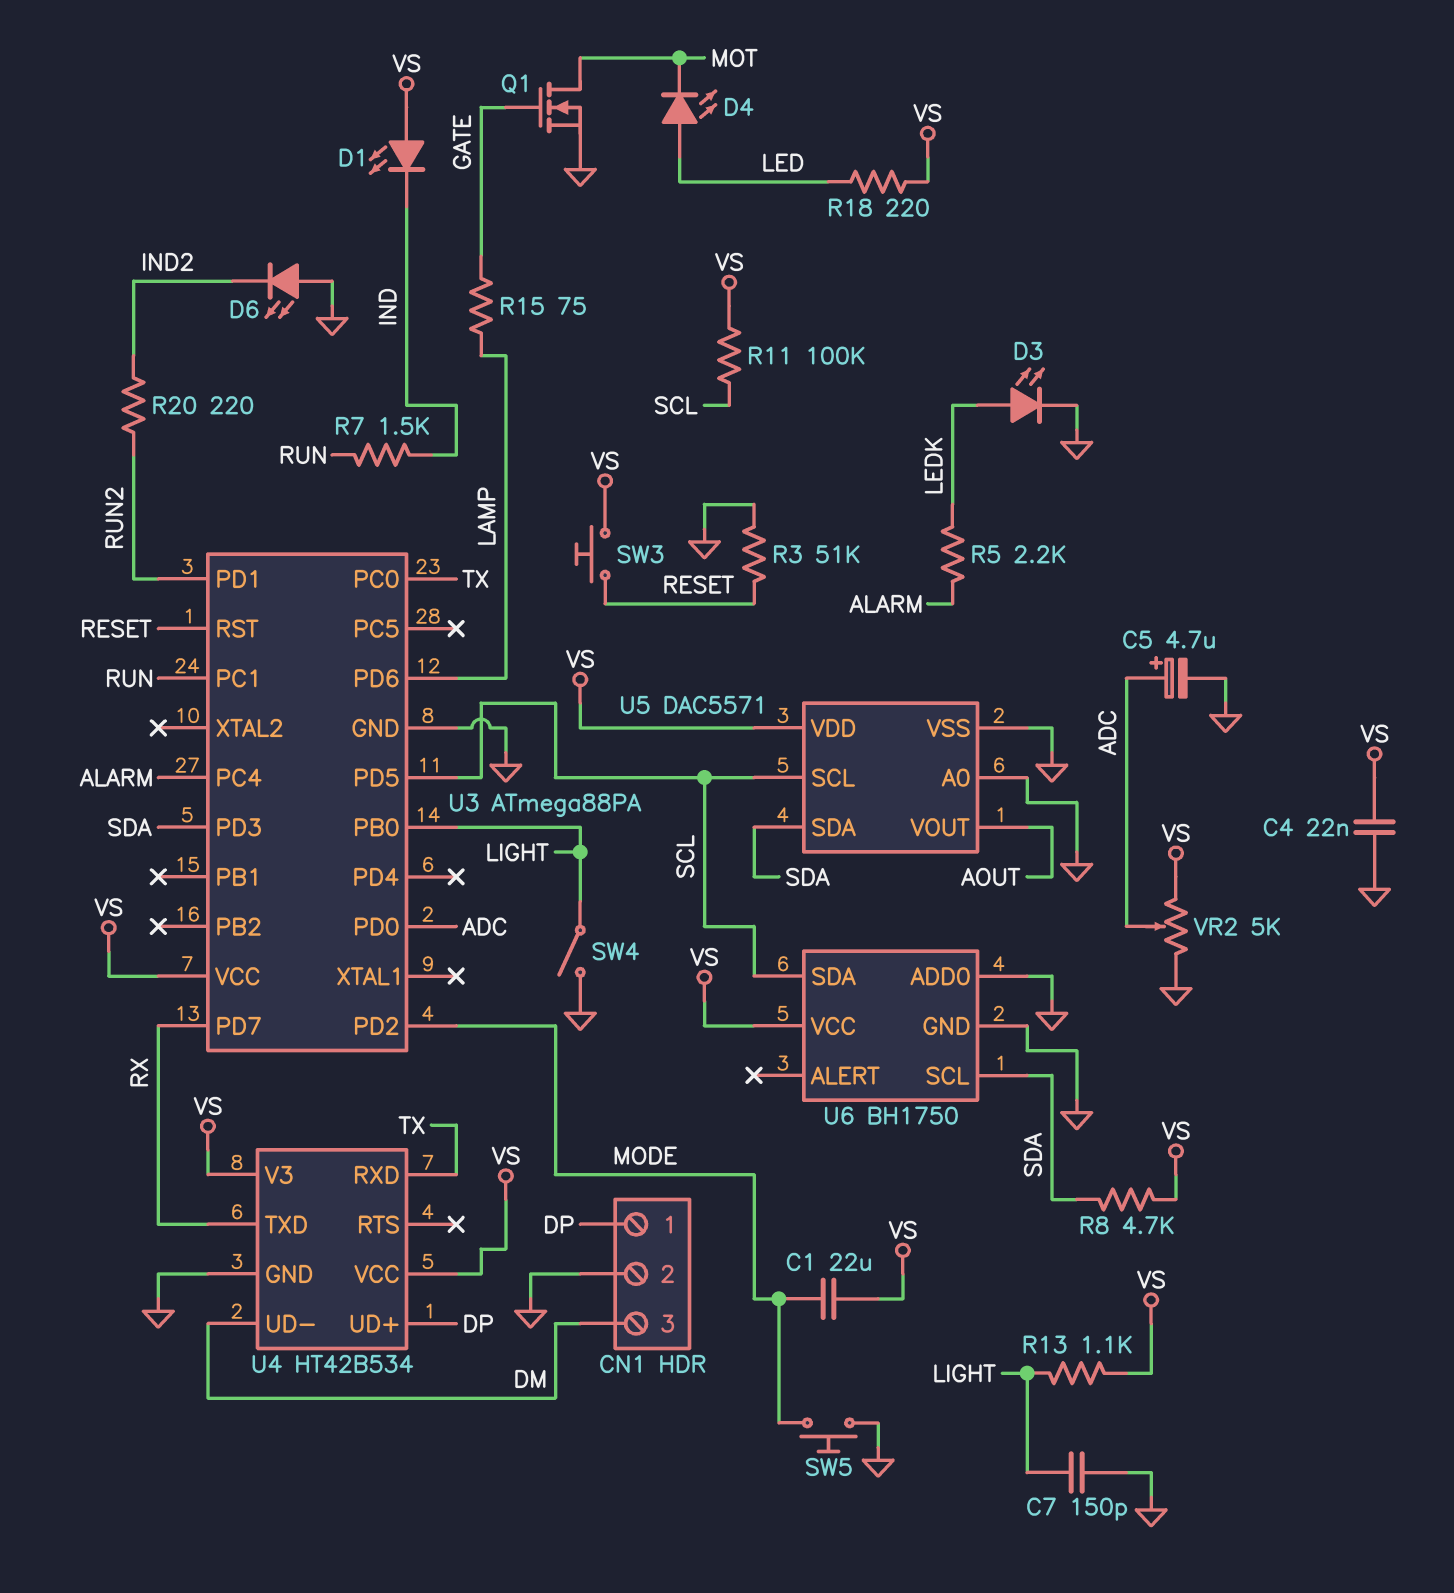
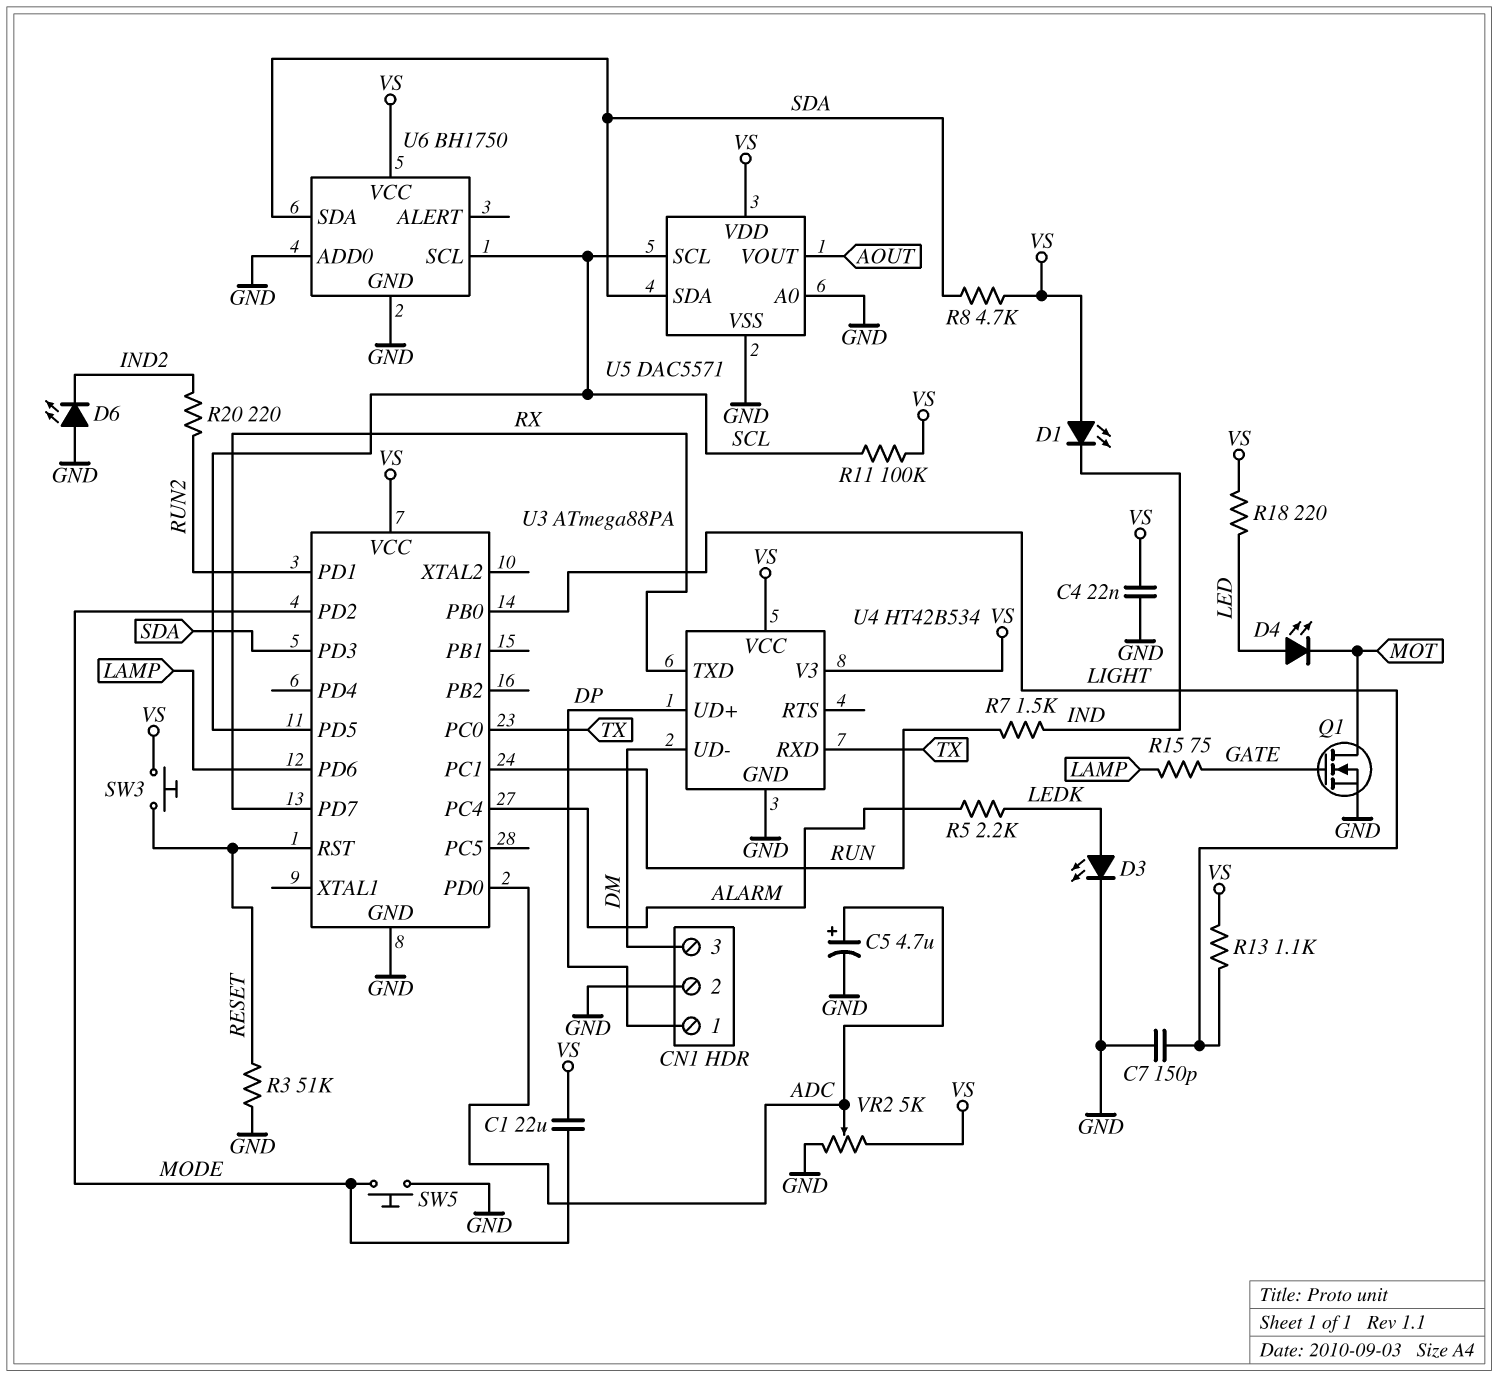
SW4: switch (GND, LIGHT) -> none
U6 pin SCL: SDA -> SCL
U6 pin SDA: SCL -> SDA

